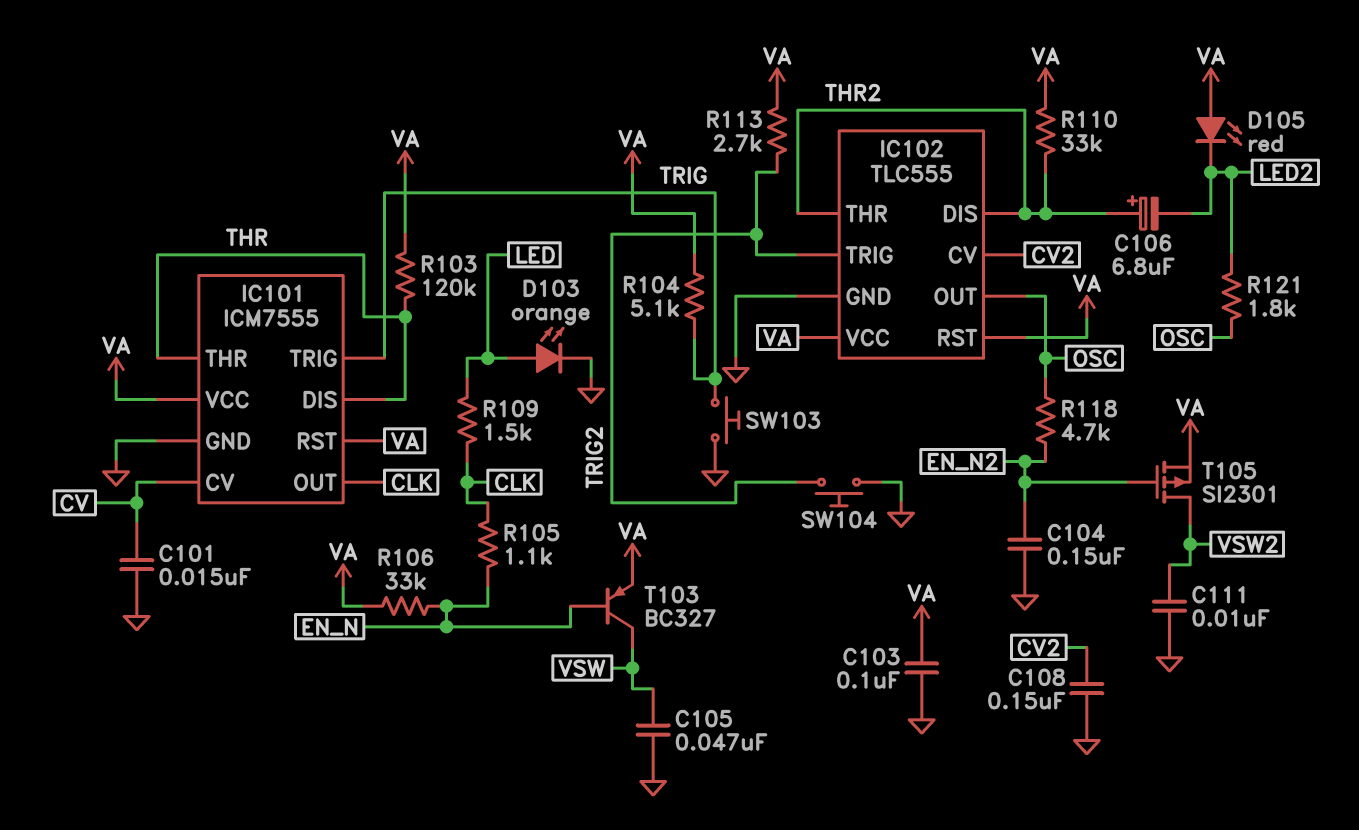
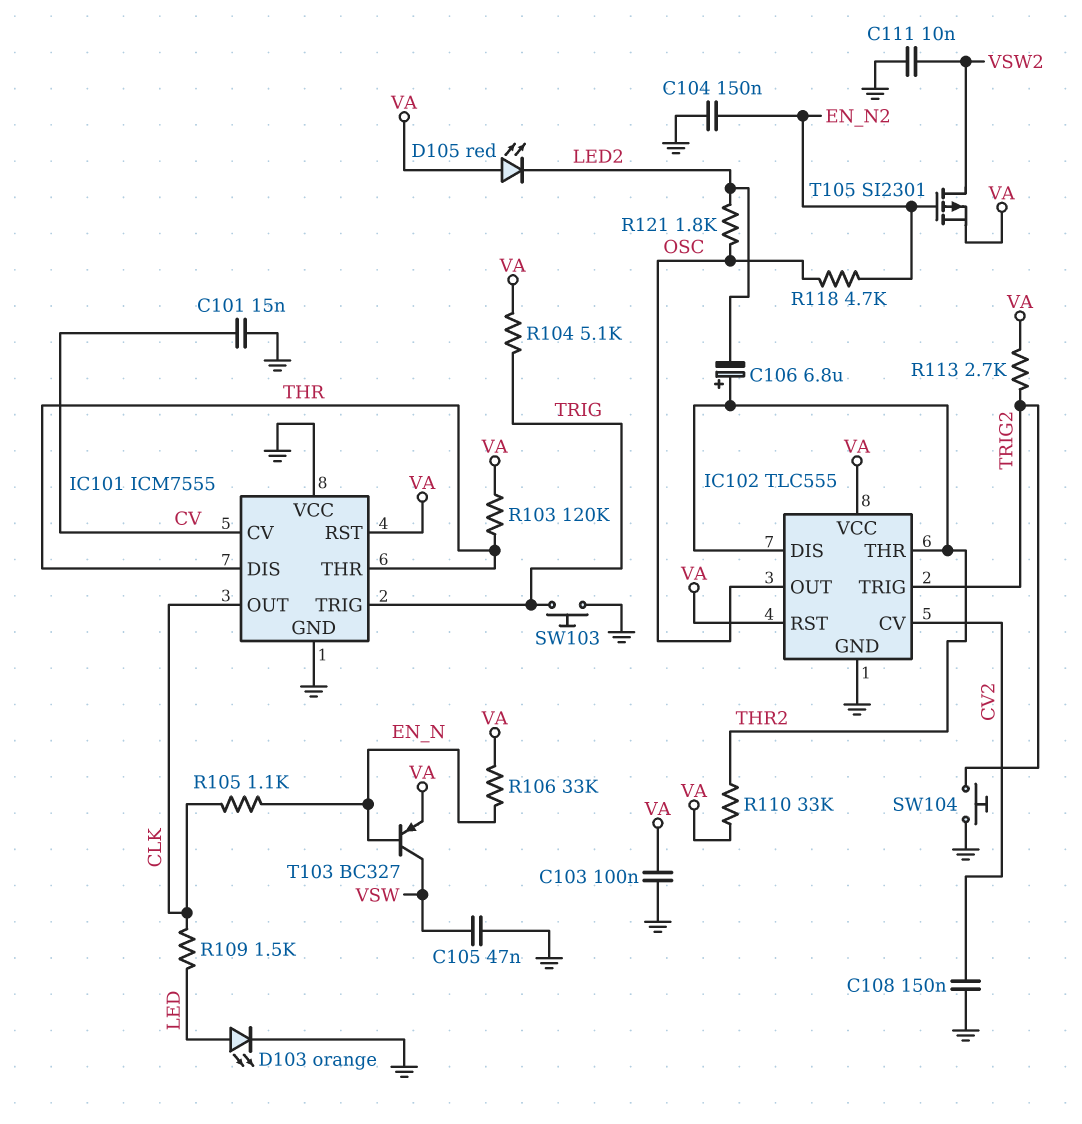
IC101 pin VCC: VA -> GND

